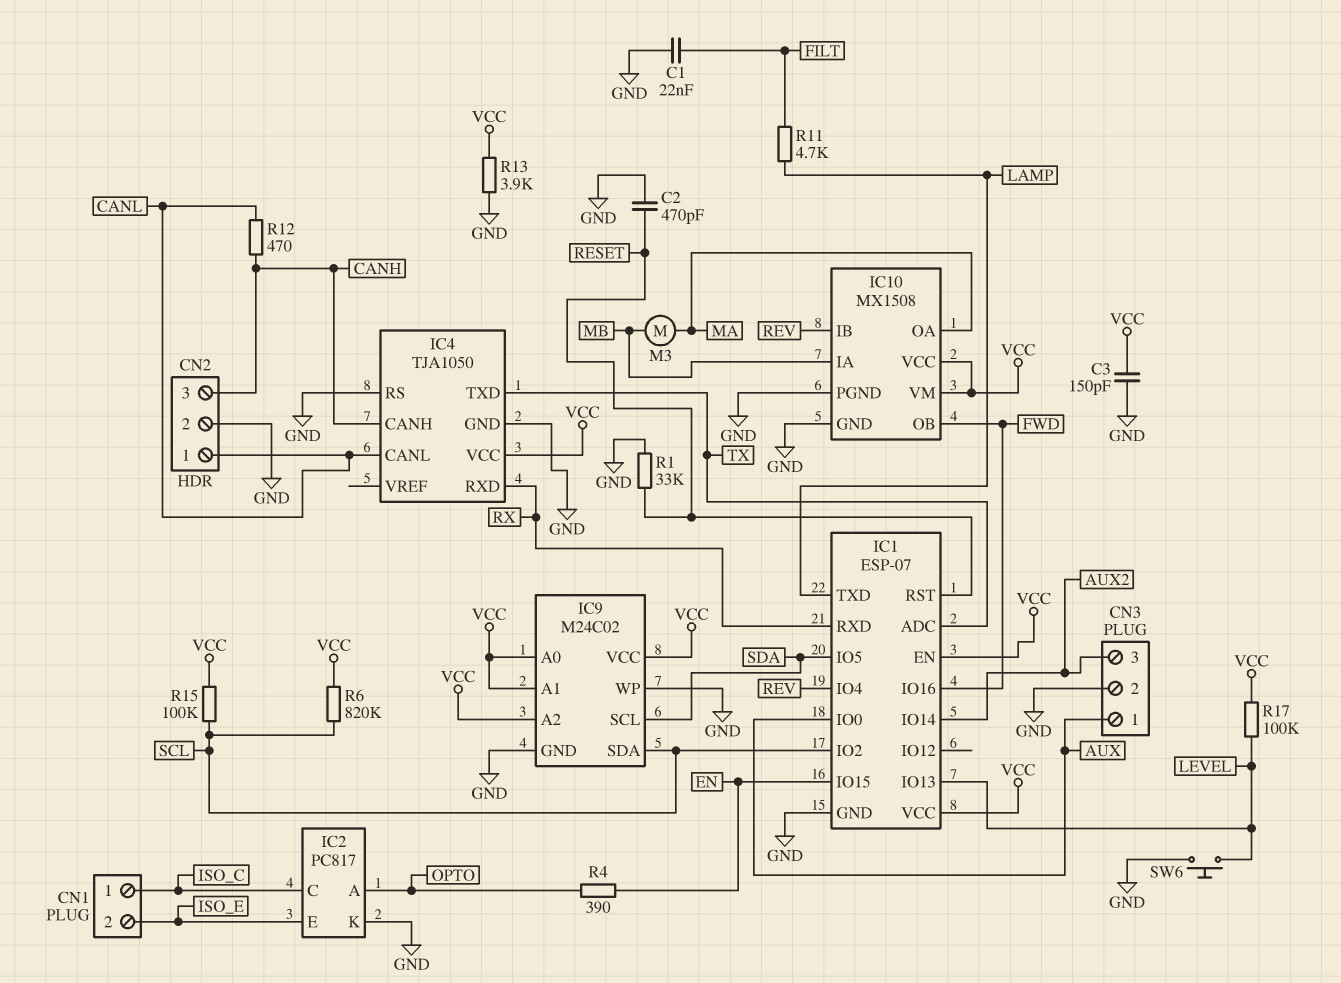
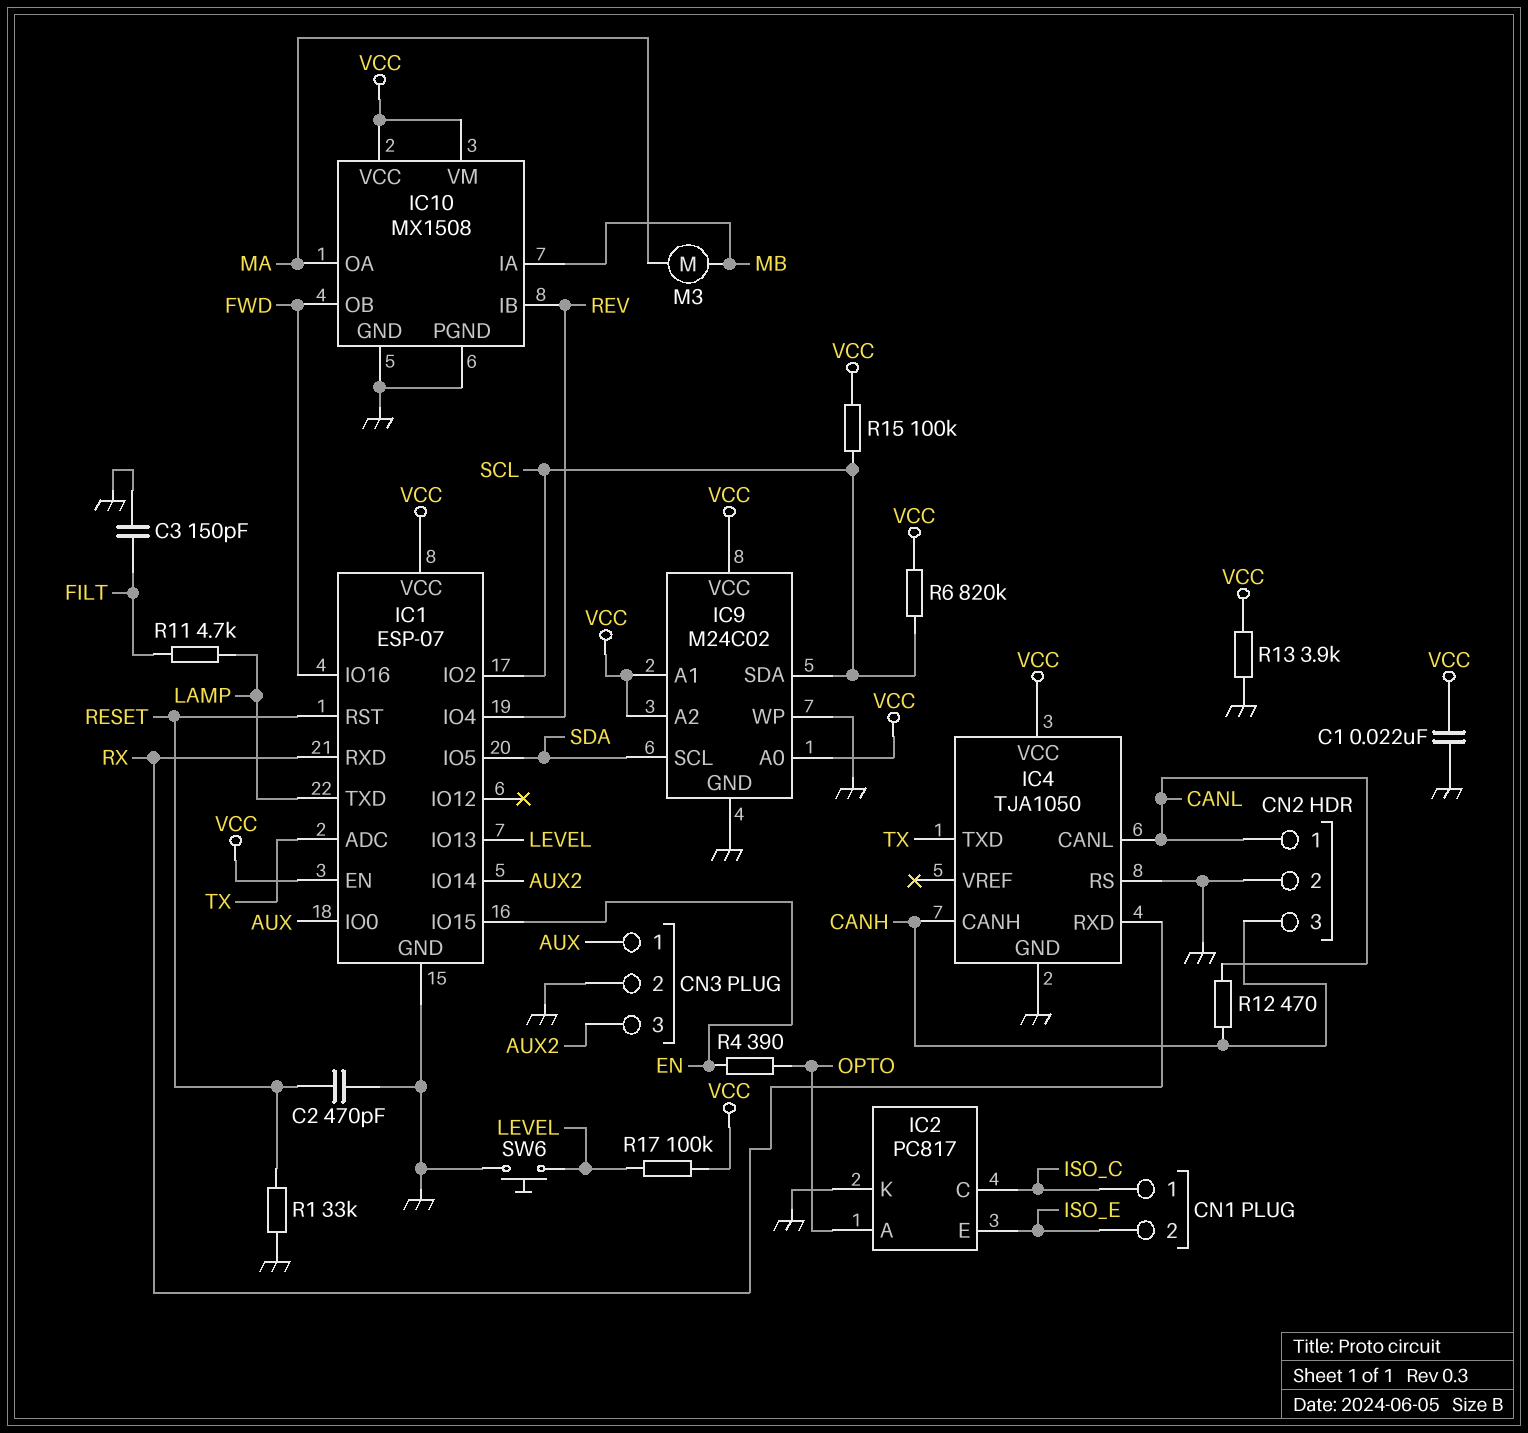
C1: 22nF (FILT, GND) -> 22nF (GND, VCC)
C3: 150pF (GND, VCC) -> 150pF (FILT, GND)

